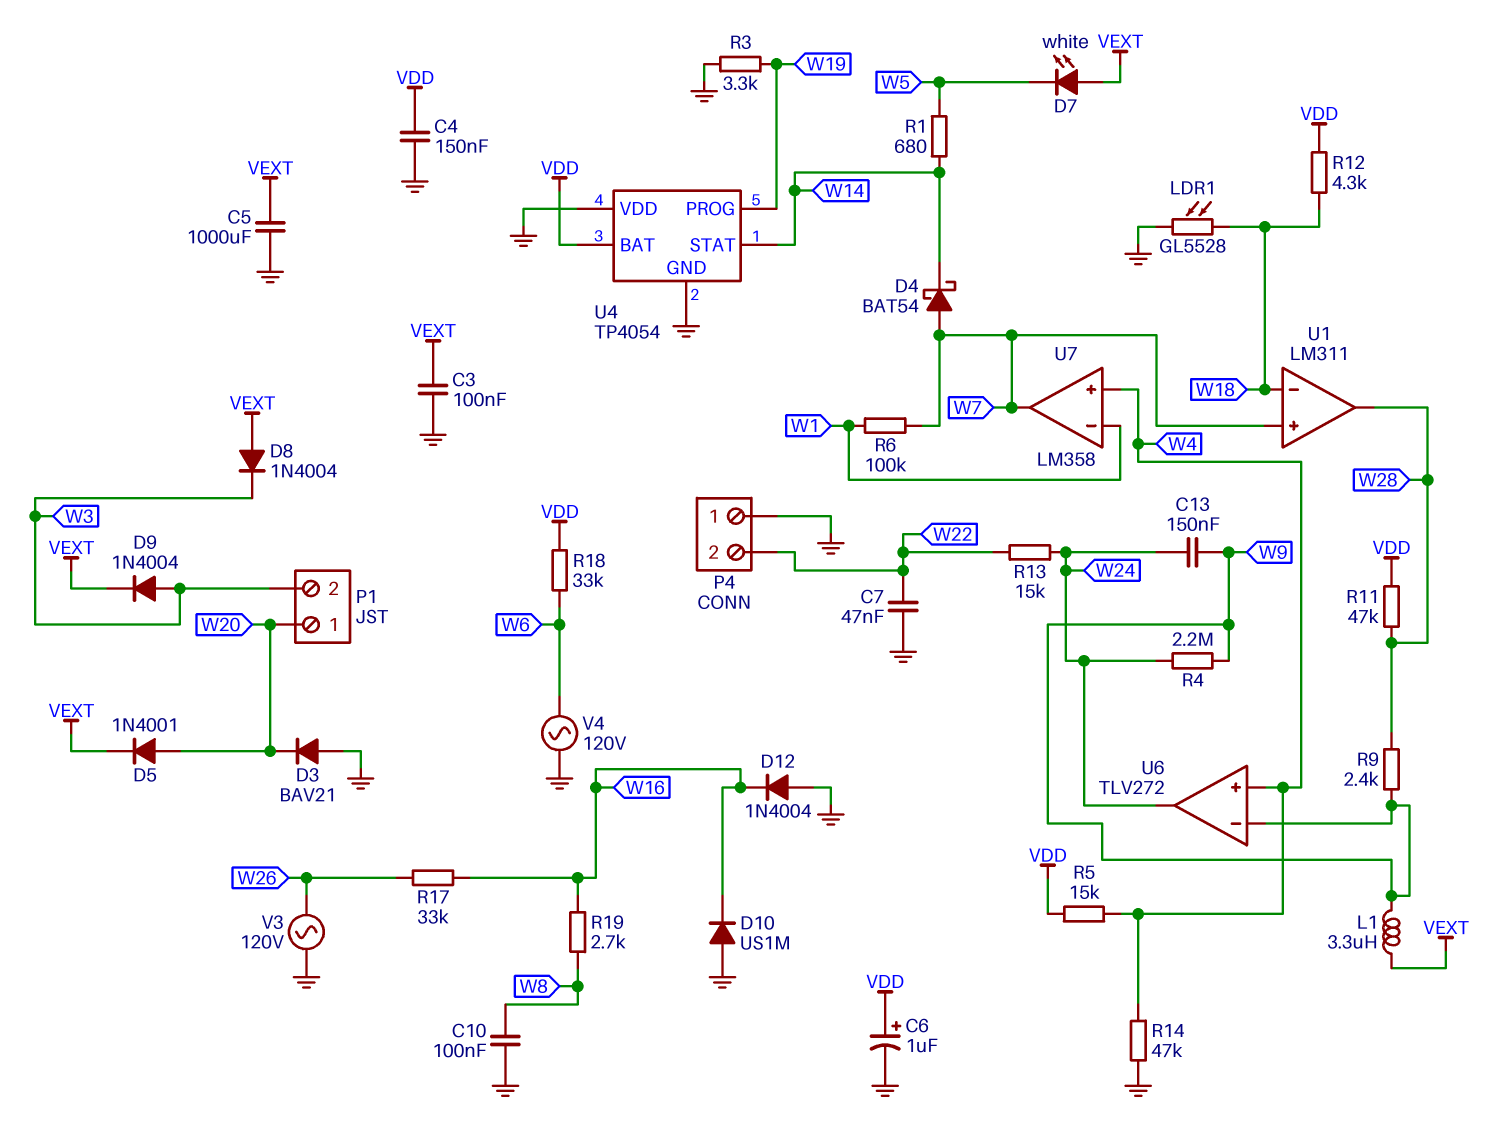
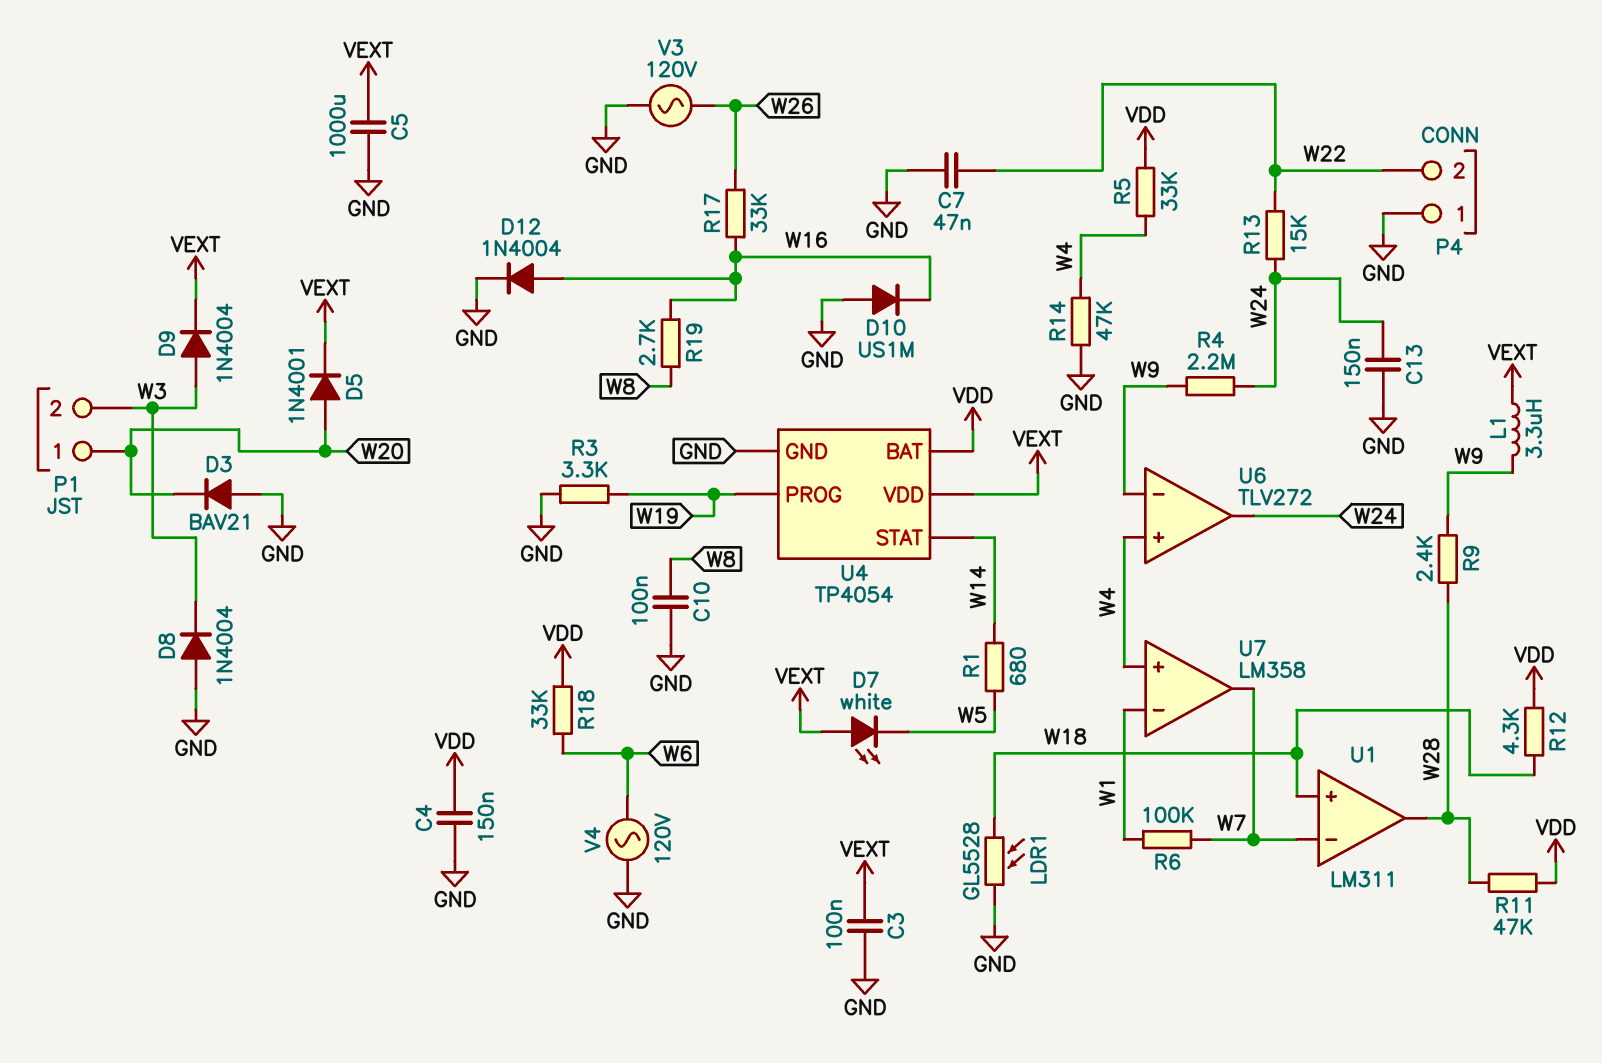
C6: 1uF (plus VDD, minus GND) -> none
C13: 150nF (W9, W24) -> 150nF (GND, W24)
D4: schottky BAT54 (A W7, K W14) -> none
D8: diode 1N4004 (A VEXT, K W3) -> diode 1N4004 (A GND, K W3)
D12: diode 1N4004 (A GND, K W16) -> diode 1N4004 (A W16, K GND)
R5: 15k (VDD, W4) -> 33k (VDD, W4)
U1 pin in+: W7 -> W18
U1 pin in-: W18 -> W7
U4 pin VDD: GND -> VEXT

